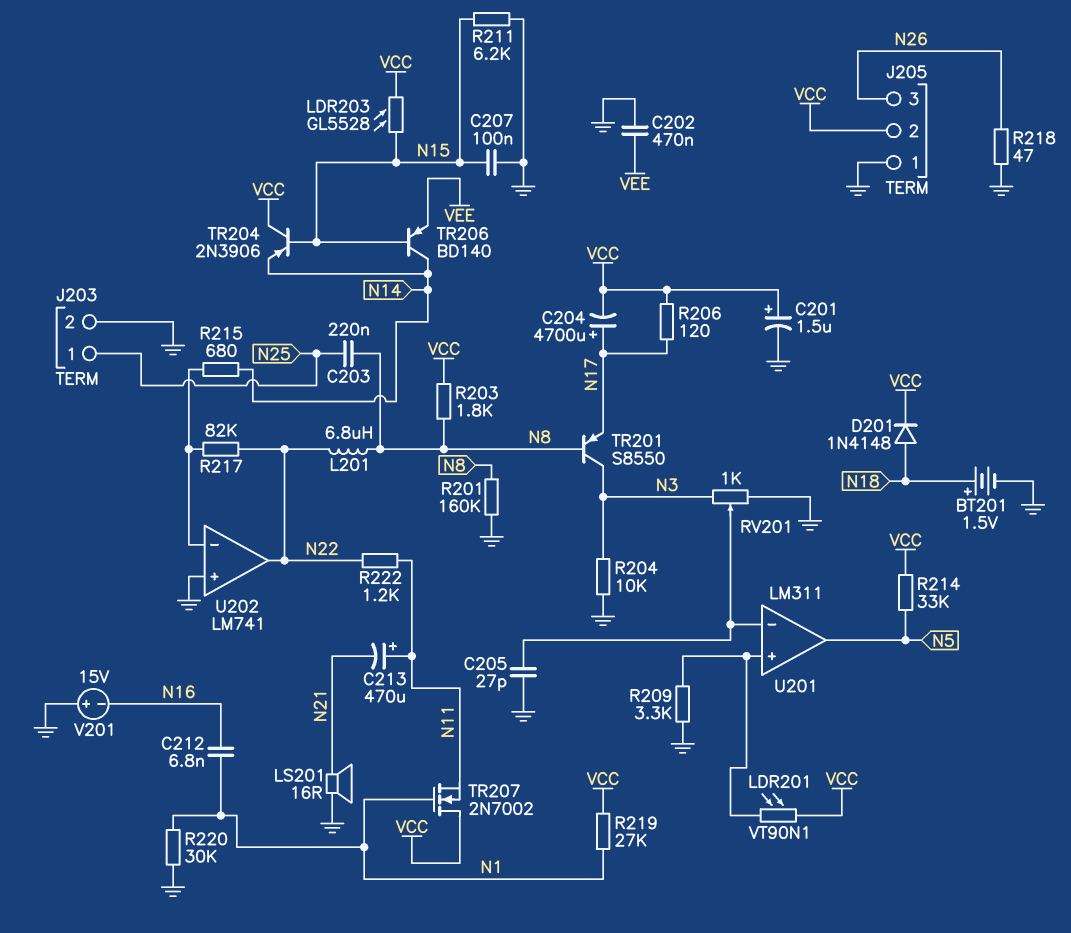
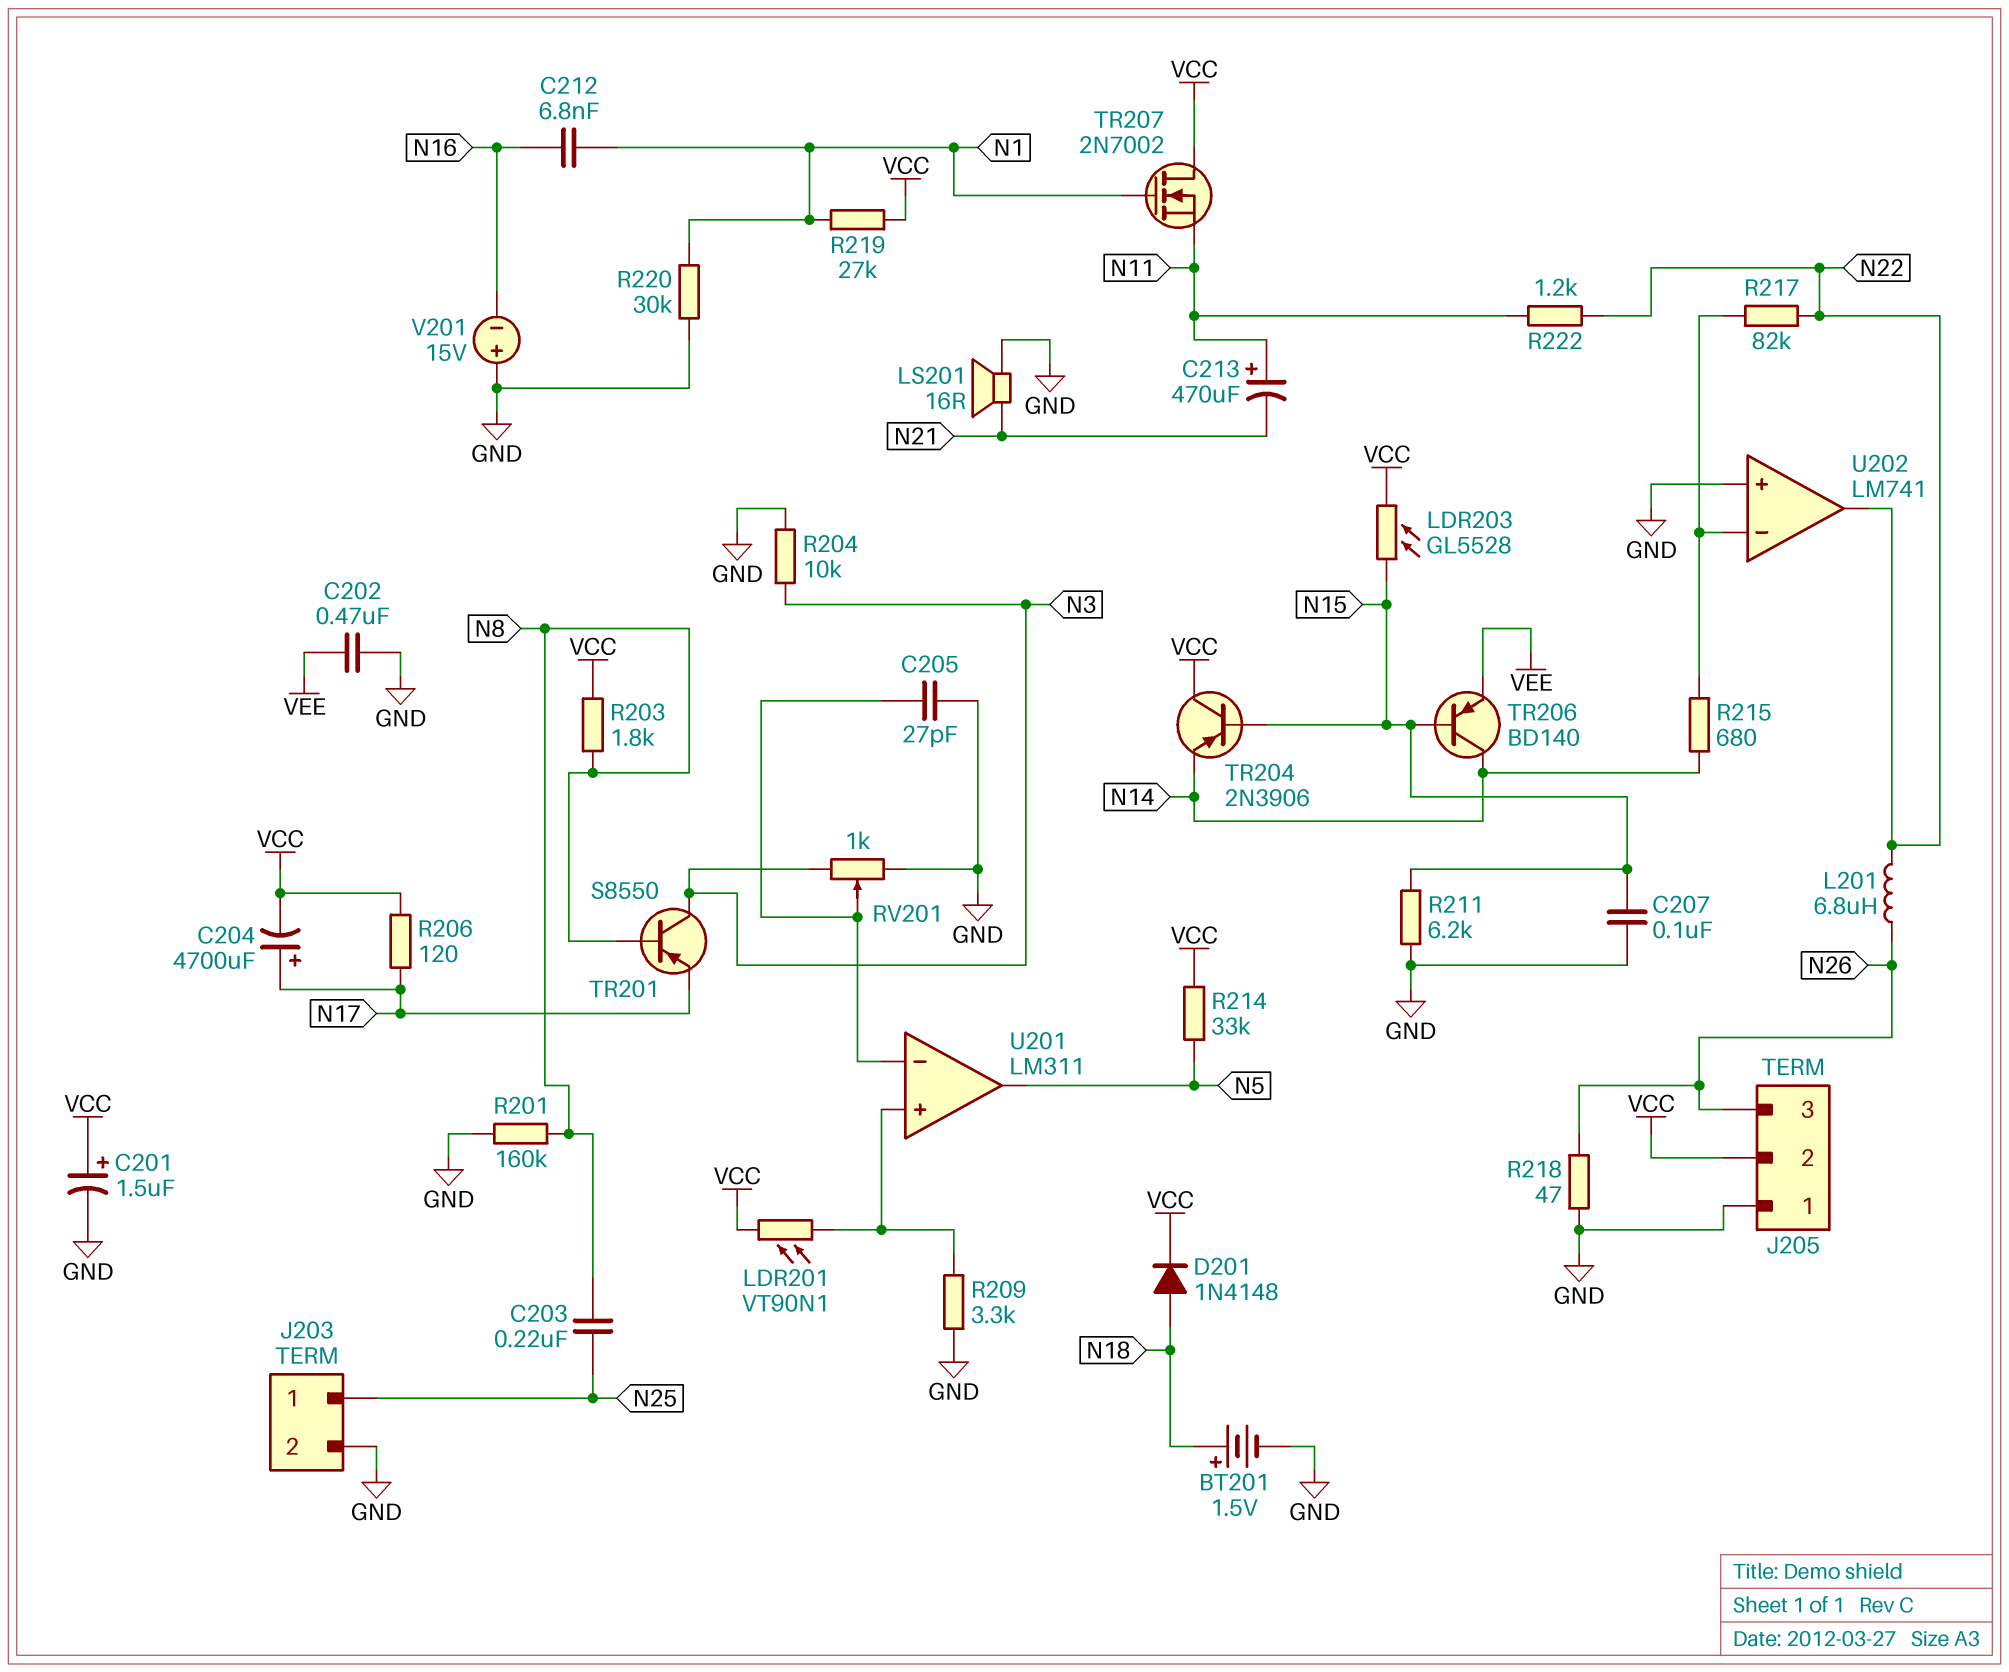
L201: 6.8uH (N8, N22) -> 6.8uH (N22, N26)

